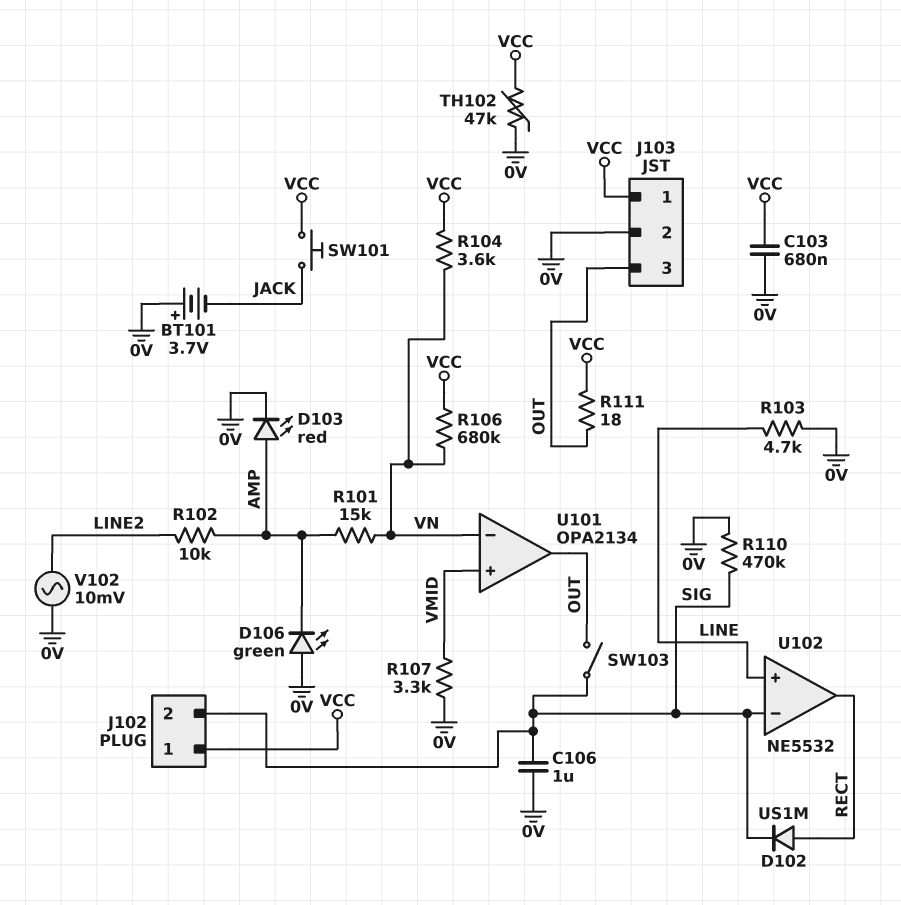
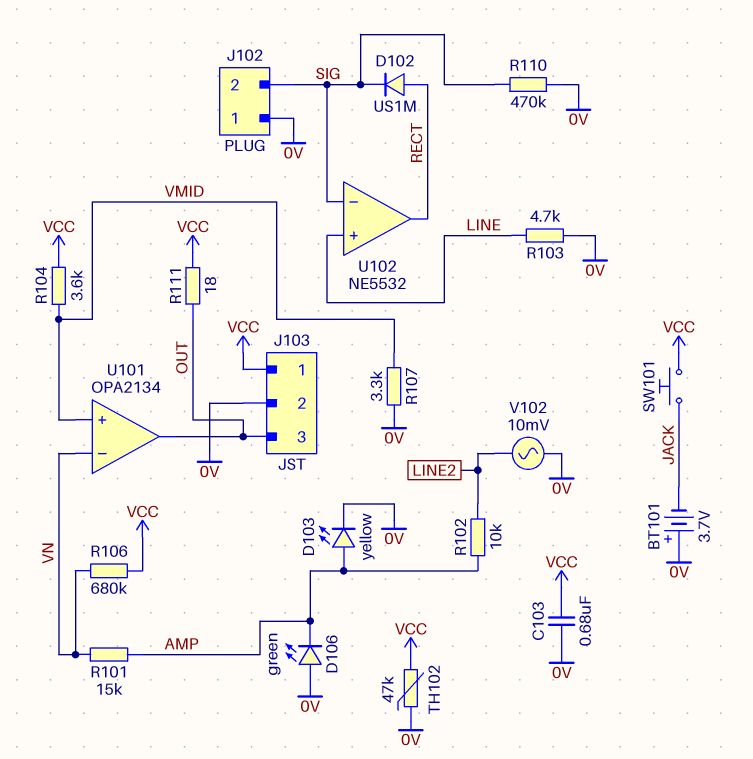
C106: 1uF (0V, SIG) -> none
D103: LED red (A AMP, K 0V) -> LED yellow (A AMP, K 0V)
J102 pin 1: VCC -> 0V
R104: 3.6k (VCC, VN) -> 3.6k (VCC, VMID)
SW103: switch (OUT, SIG) -> none

